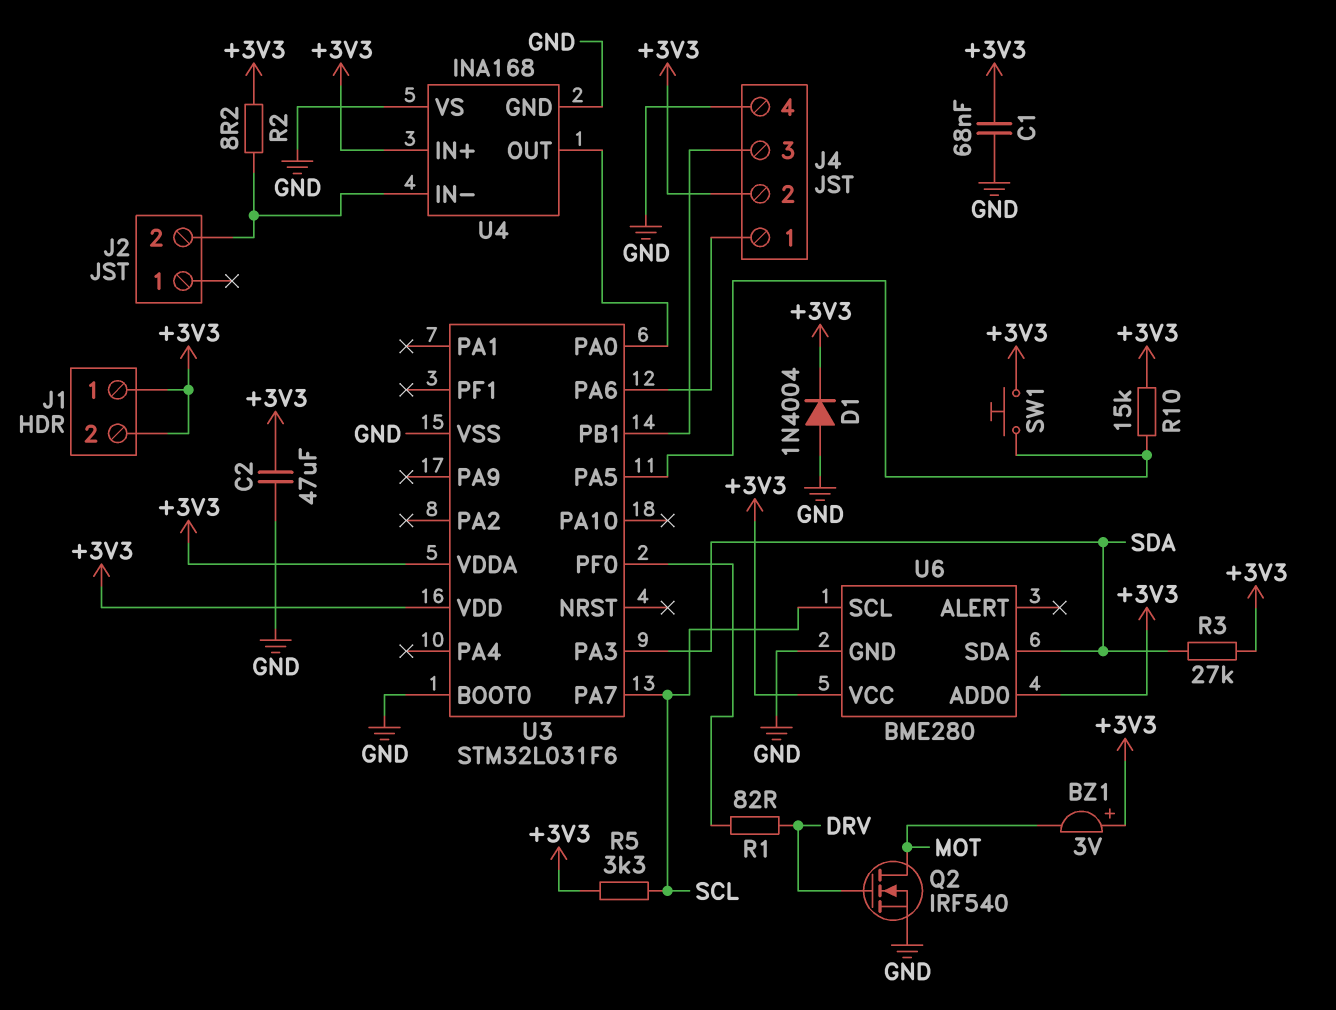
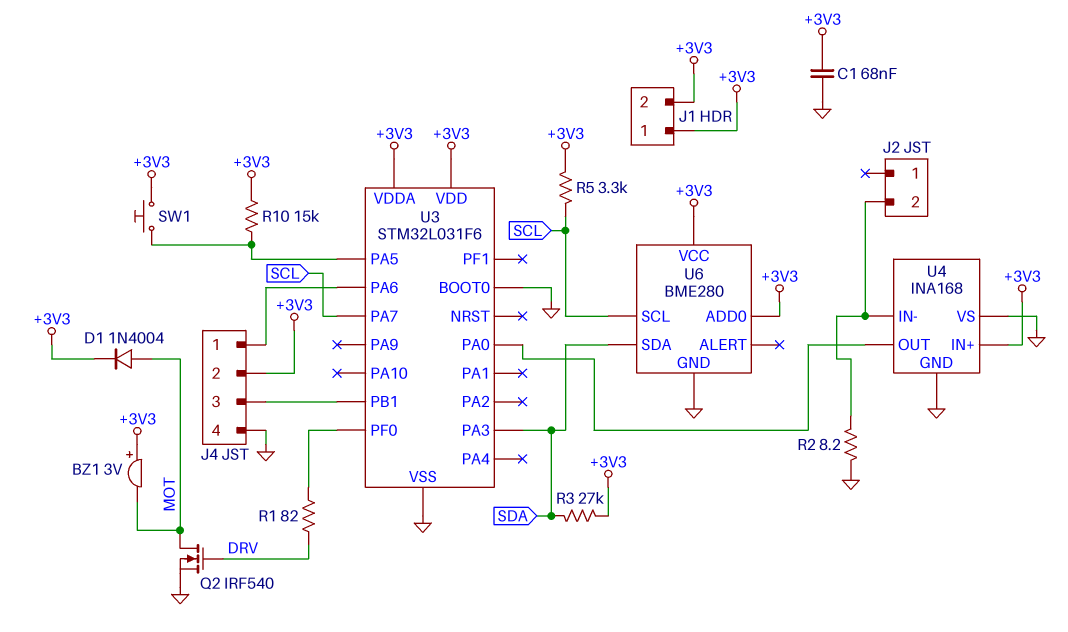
C2: 47uF (+3V3, GND) -> none
D1: diode 1N4004 (A GND, K +3V3) -> diode 1N4004 (A MOT, K +3V3)
R2: 8.2 (+3V3, J2/2) -> 8.2 (GND, J2/2)

